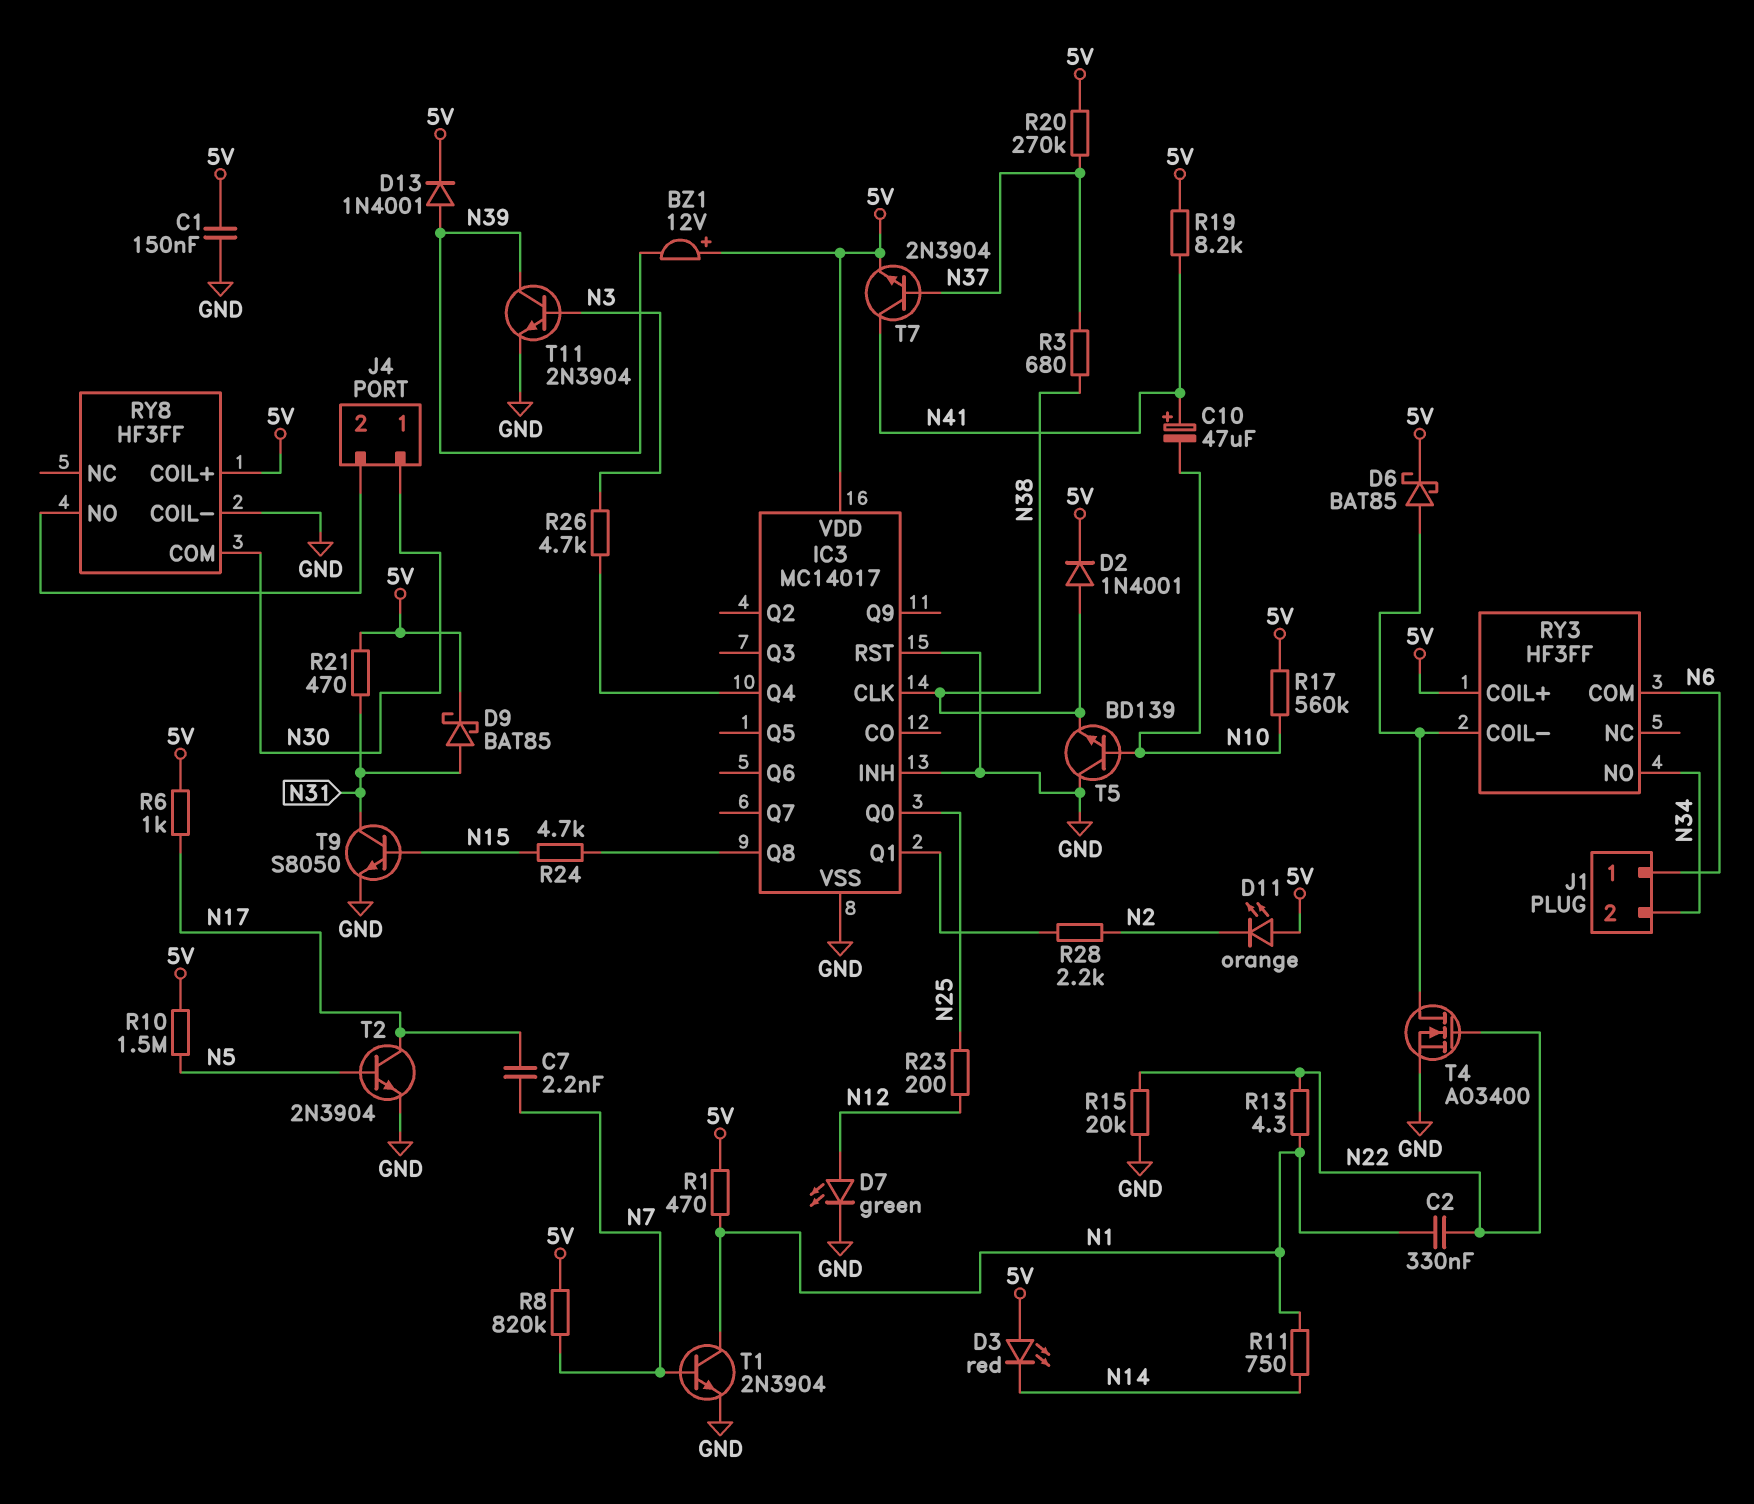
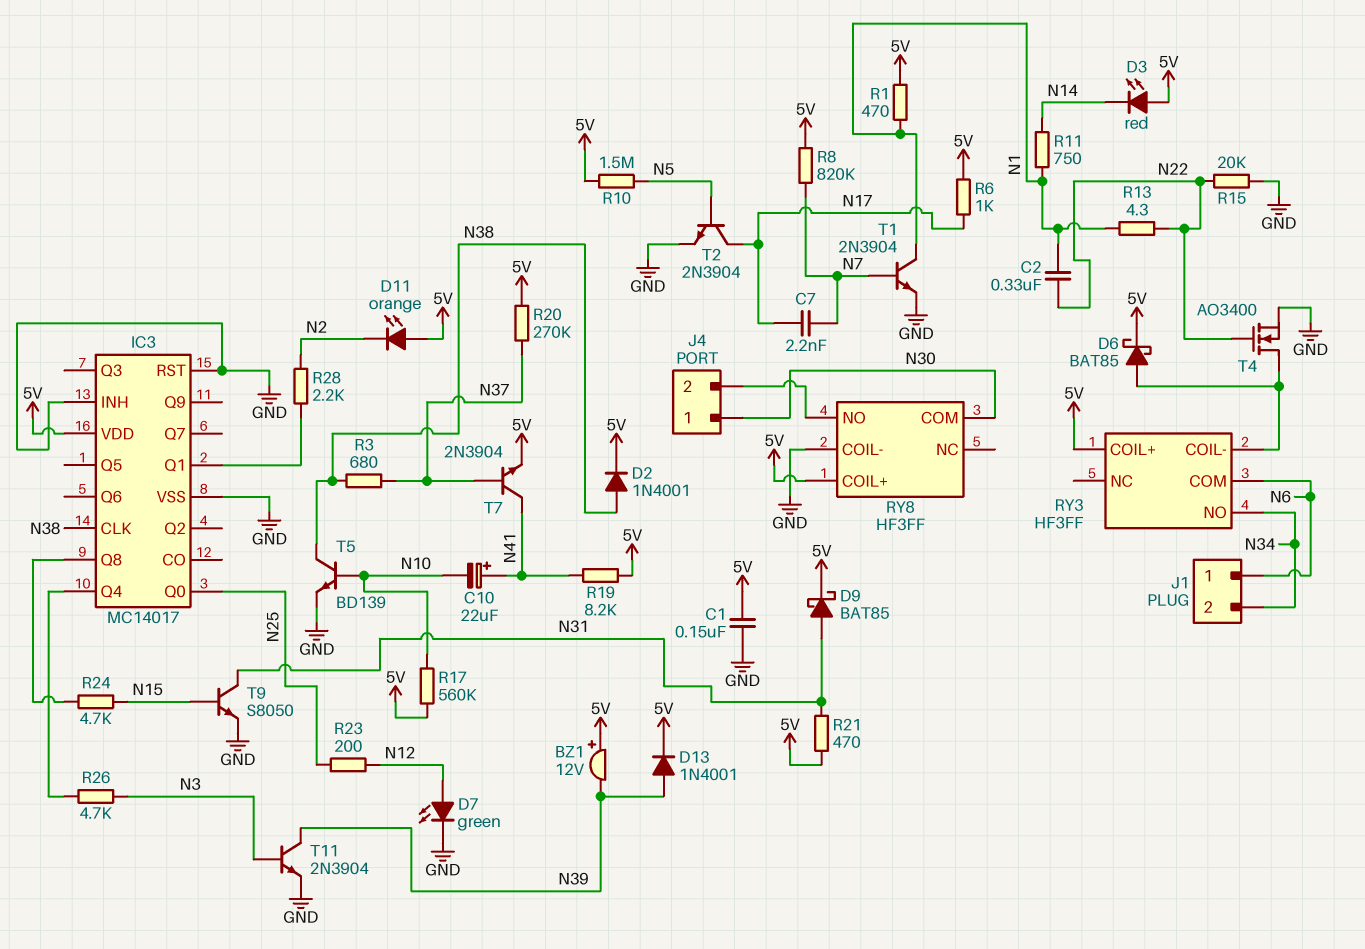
C10: 47uF (plus N41, minus N10) -> 22uF (plus N41, minus N10)
T5: NPN BD139 (B N10, C GND, E N38) -> NPN BD139 (B N10, C N38, E GND)

